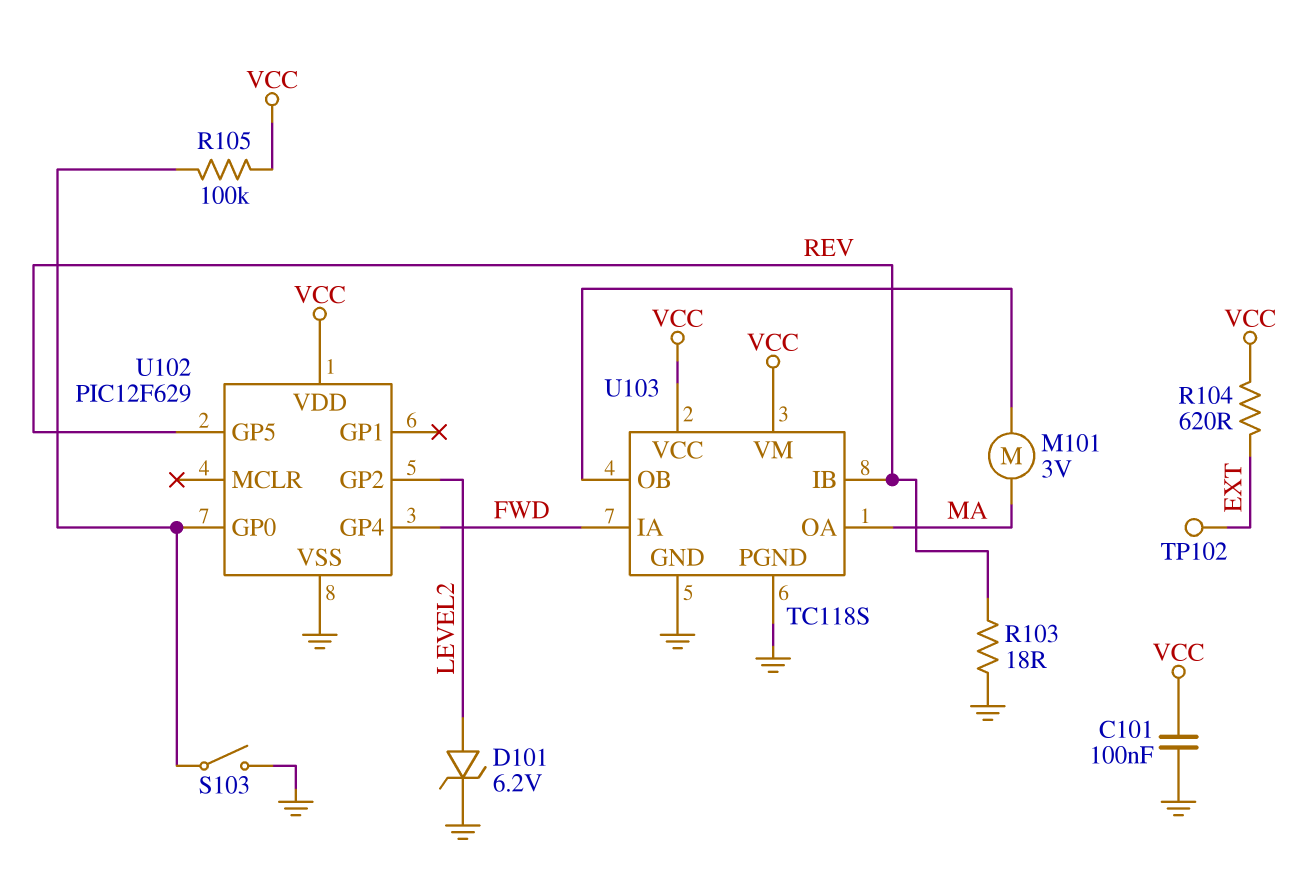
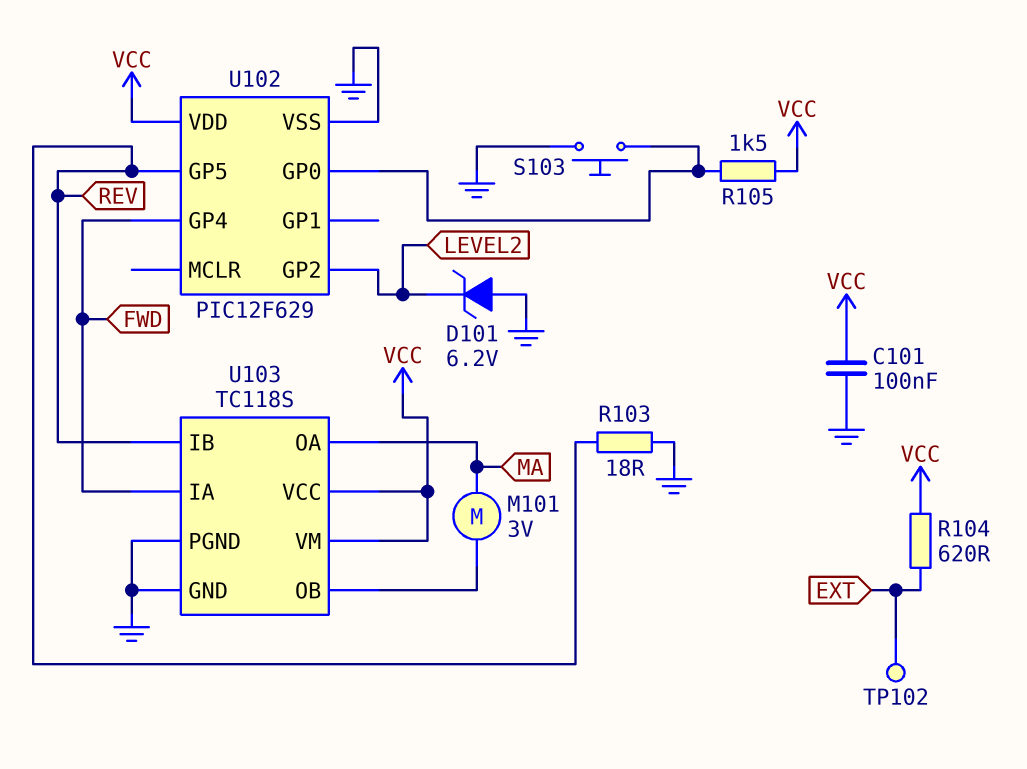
D101: zener 6.2V (A LEVEL2, K GND) -> zener 6.2V (A GND, K LEVEL2)
R105: 100k (U102/GP0, VCC) -> 1.5k (U102/GP0, VCC)
S103: switch (GND, U102/GP0) -> button (GND, U102/GP0)

